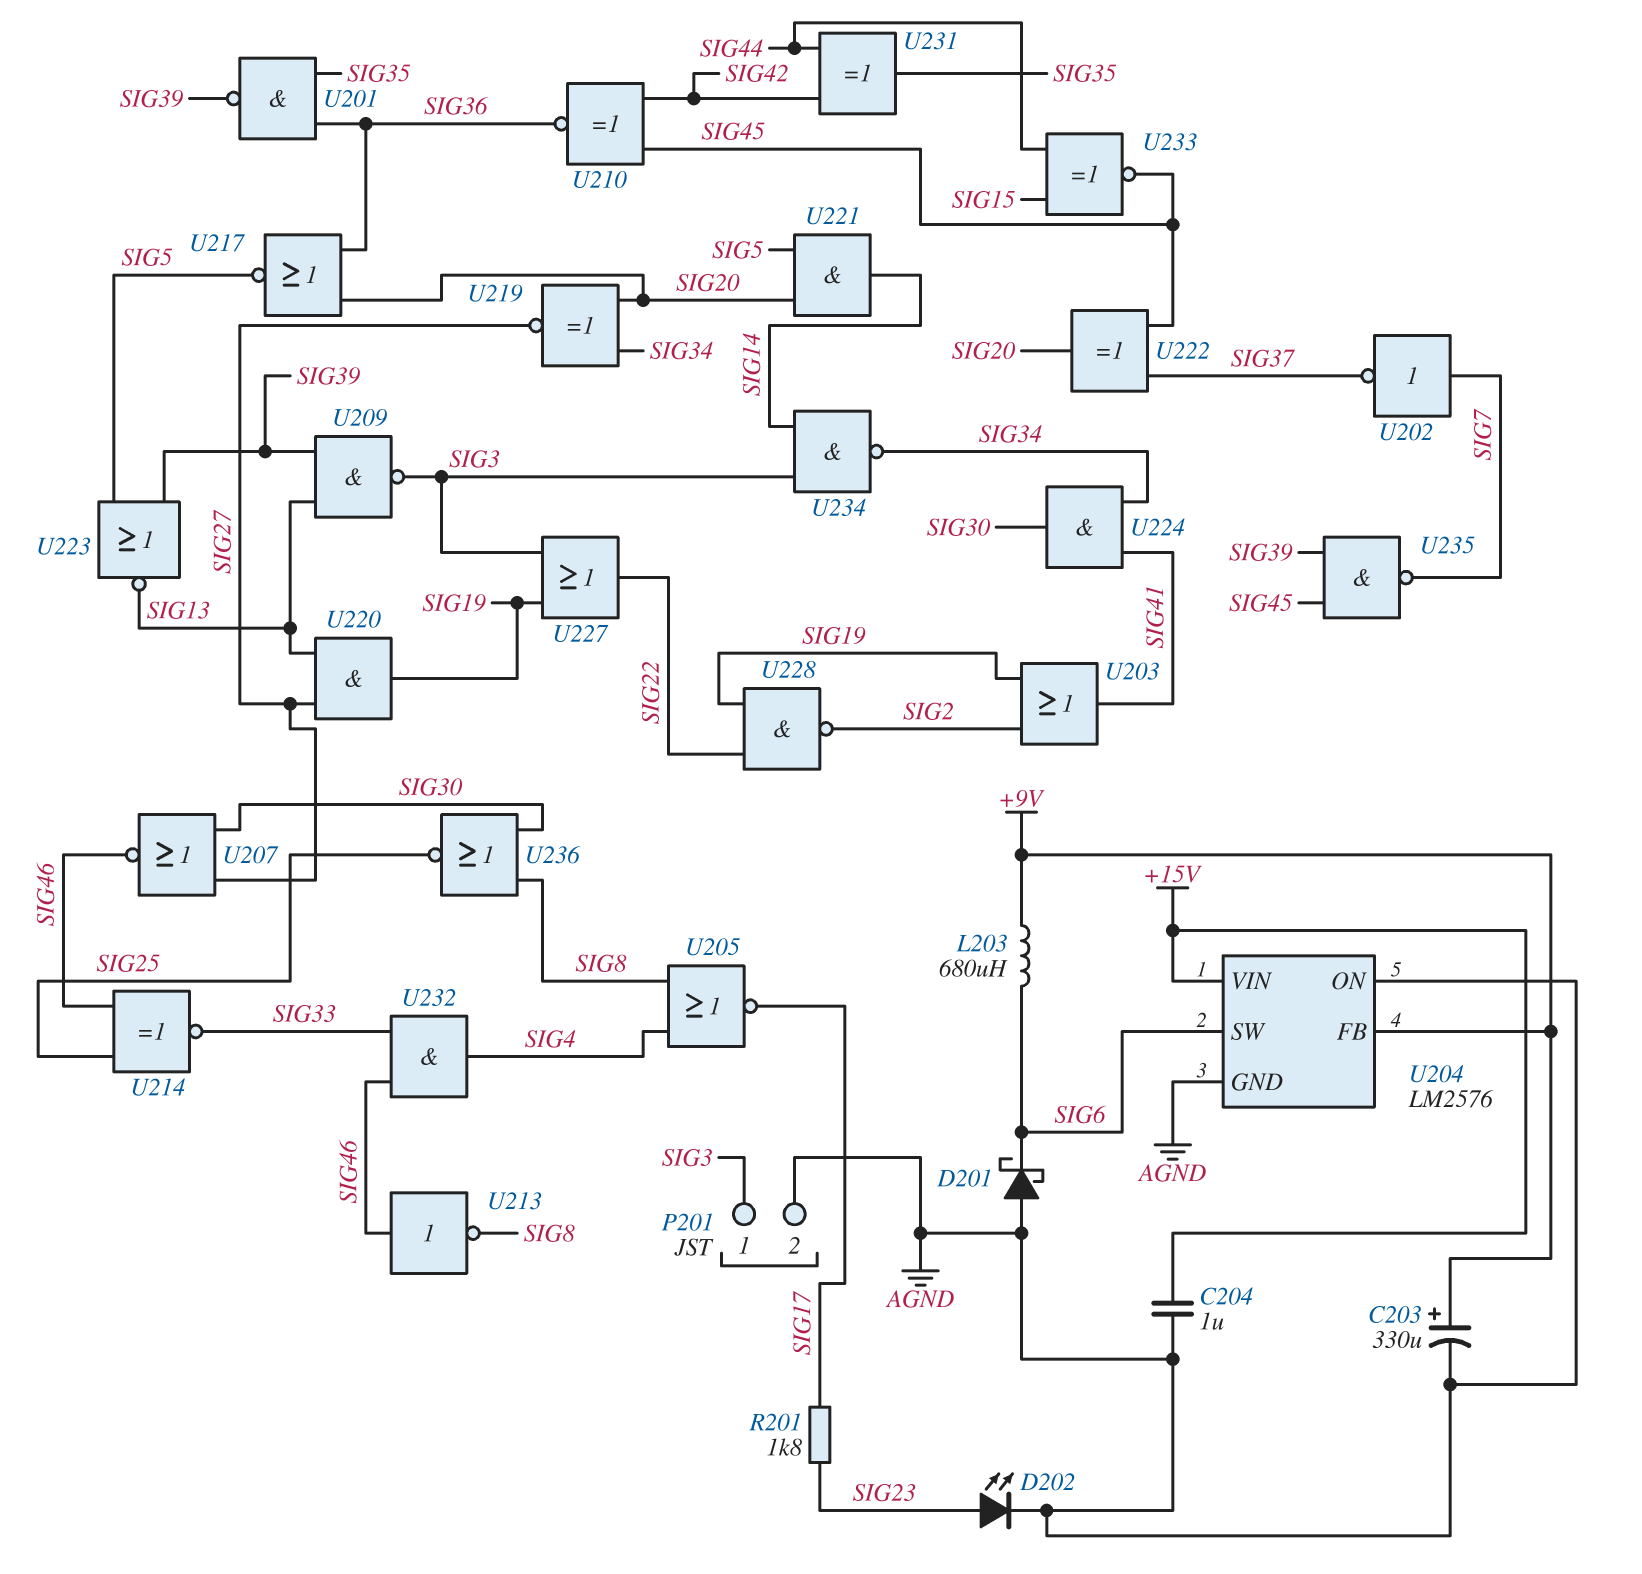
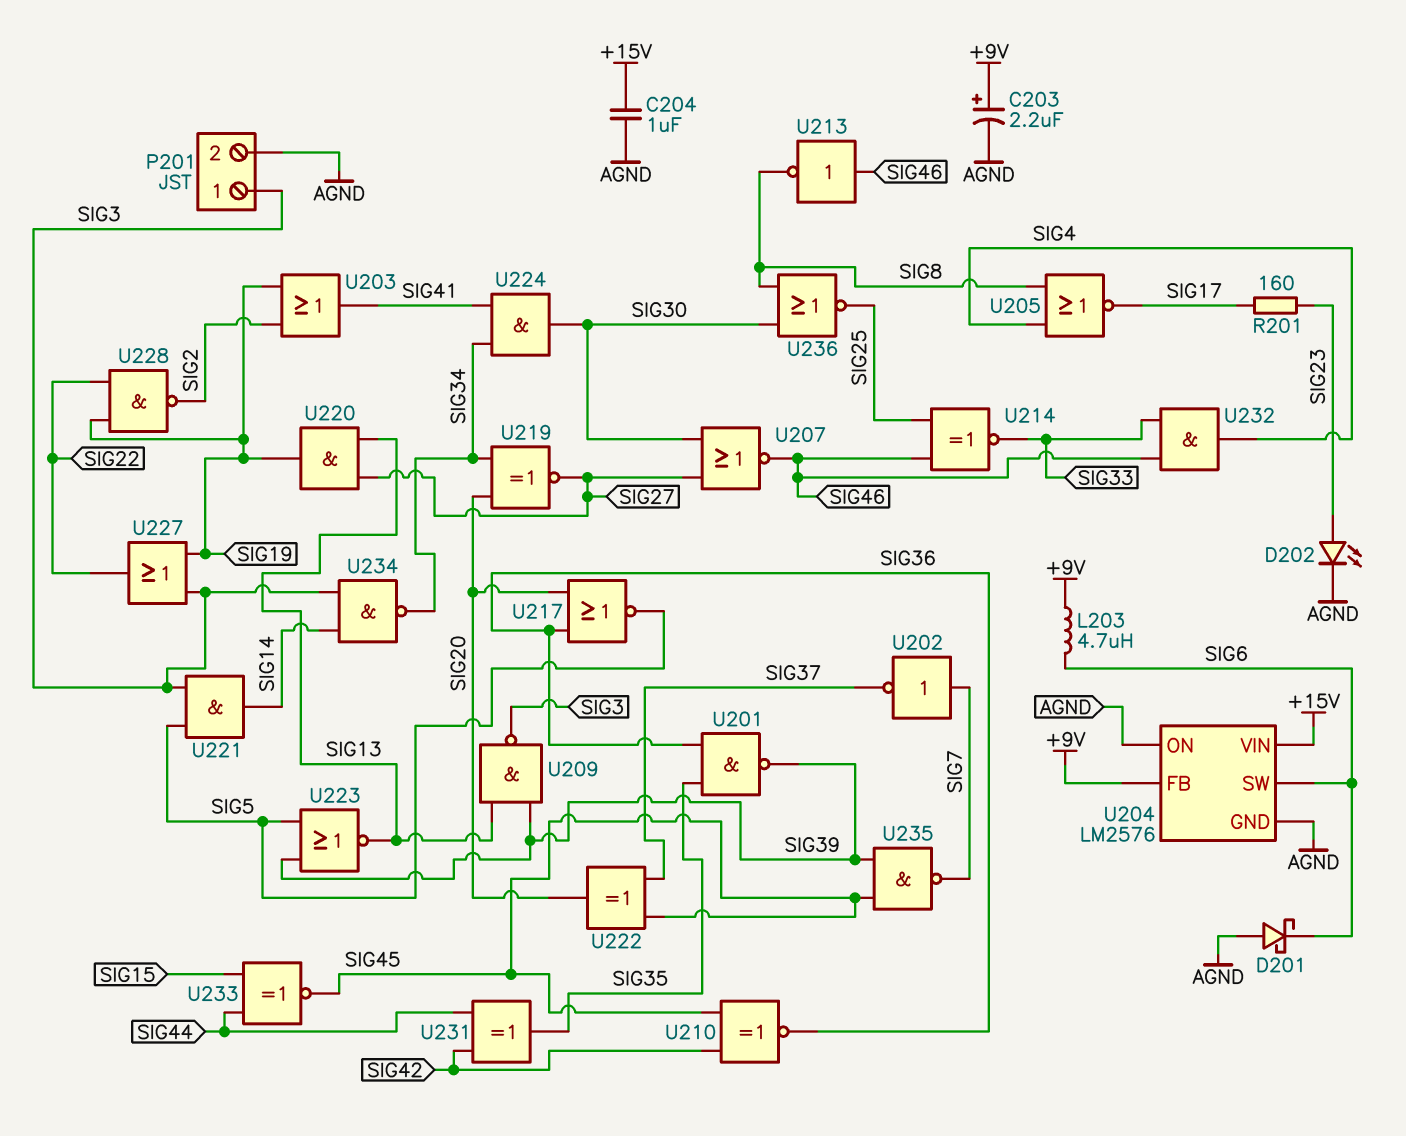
C203: 330uF (plus +9V, minus AGND) -> 2.2uF (plus +9V, minus AGND)
L203: 680uH (+9V, SIG6) -> 4.7uH (+9V, SIG6)
R201: 1.8k (SIG17, SIG23) -> 160 (SIG17, SIG23)
U221: AND (in SIG5, in SIG20, out SIG14) -> AND (in SIG3, in SIG5, out SIG14)

